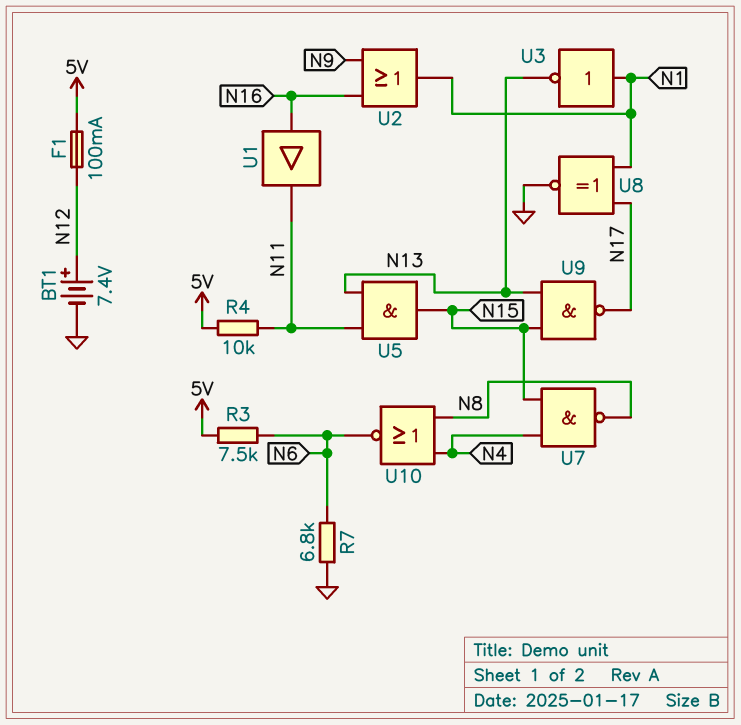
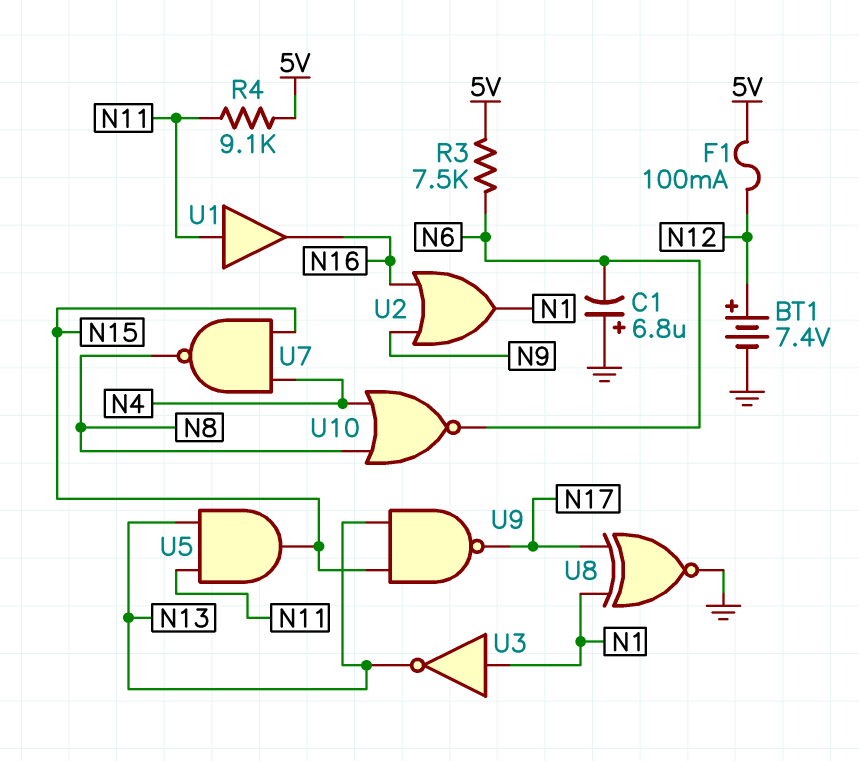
C1: none -> 6.8uF (plus GND, minus N6)
R4: 10k (5V, N11) -> 9.1k (5V, N11)
R7: 6.8k (GND, N6) -> none
U1: buffer (in N16, out N11) -> buffer (in N11, out N16)

